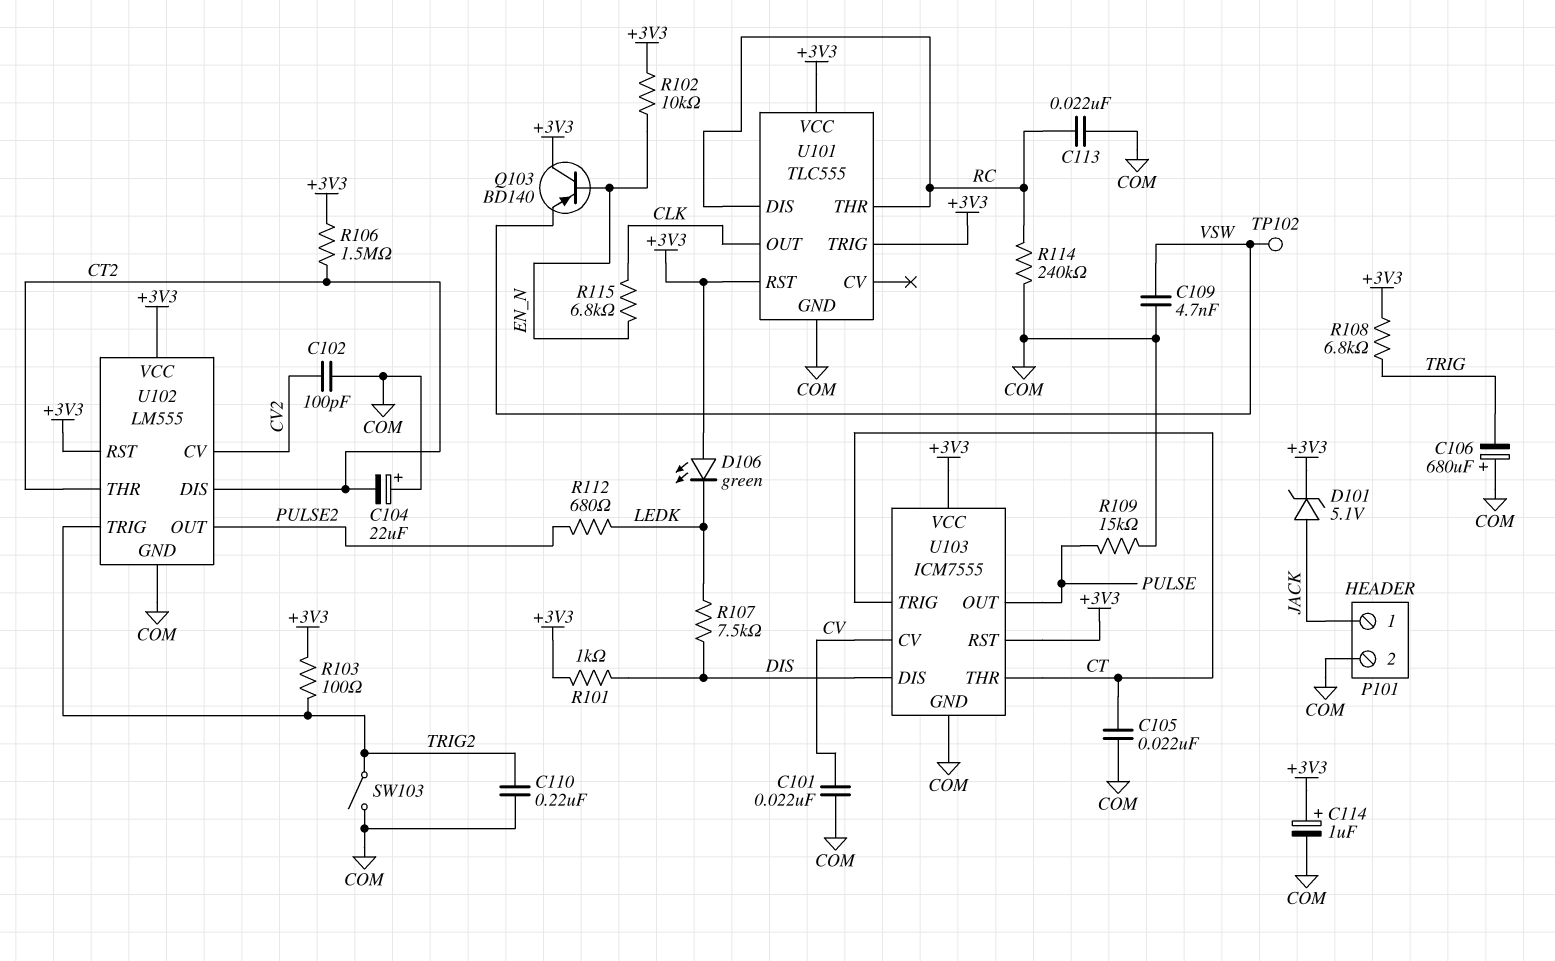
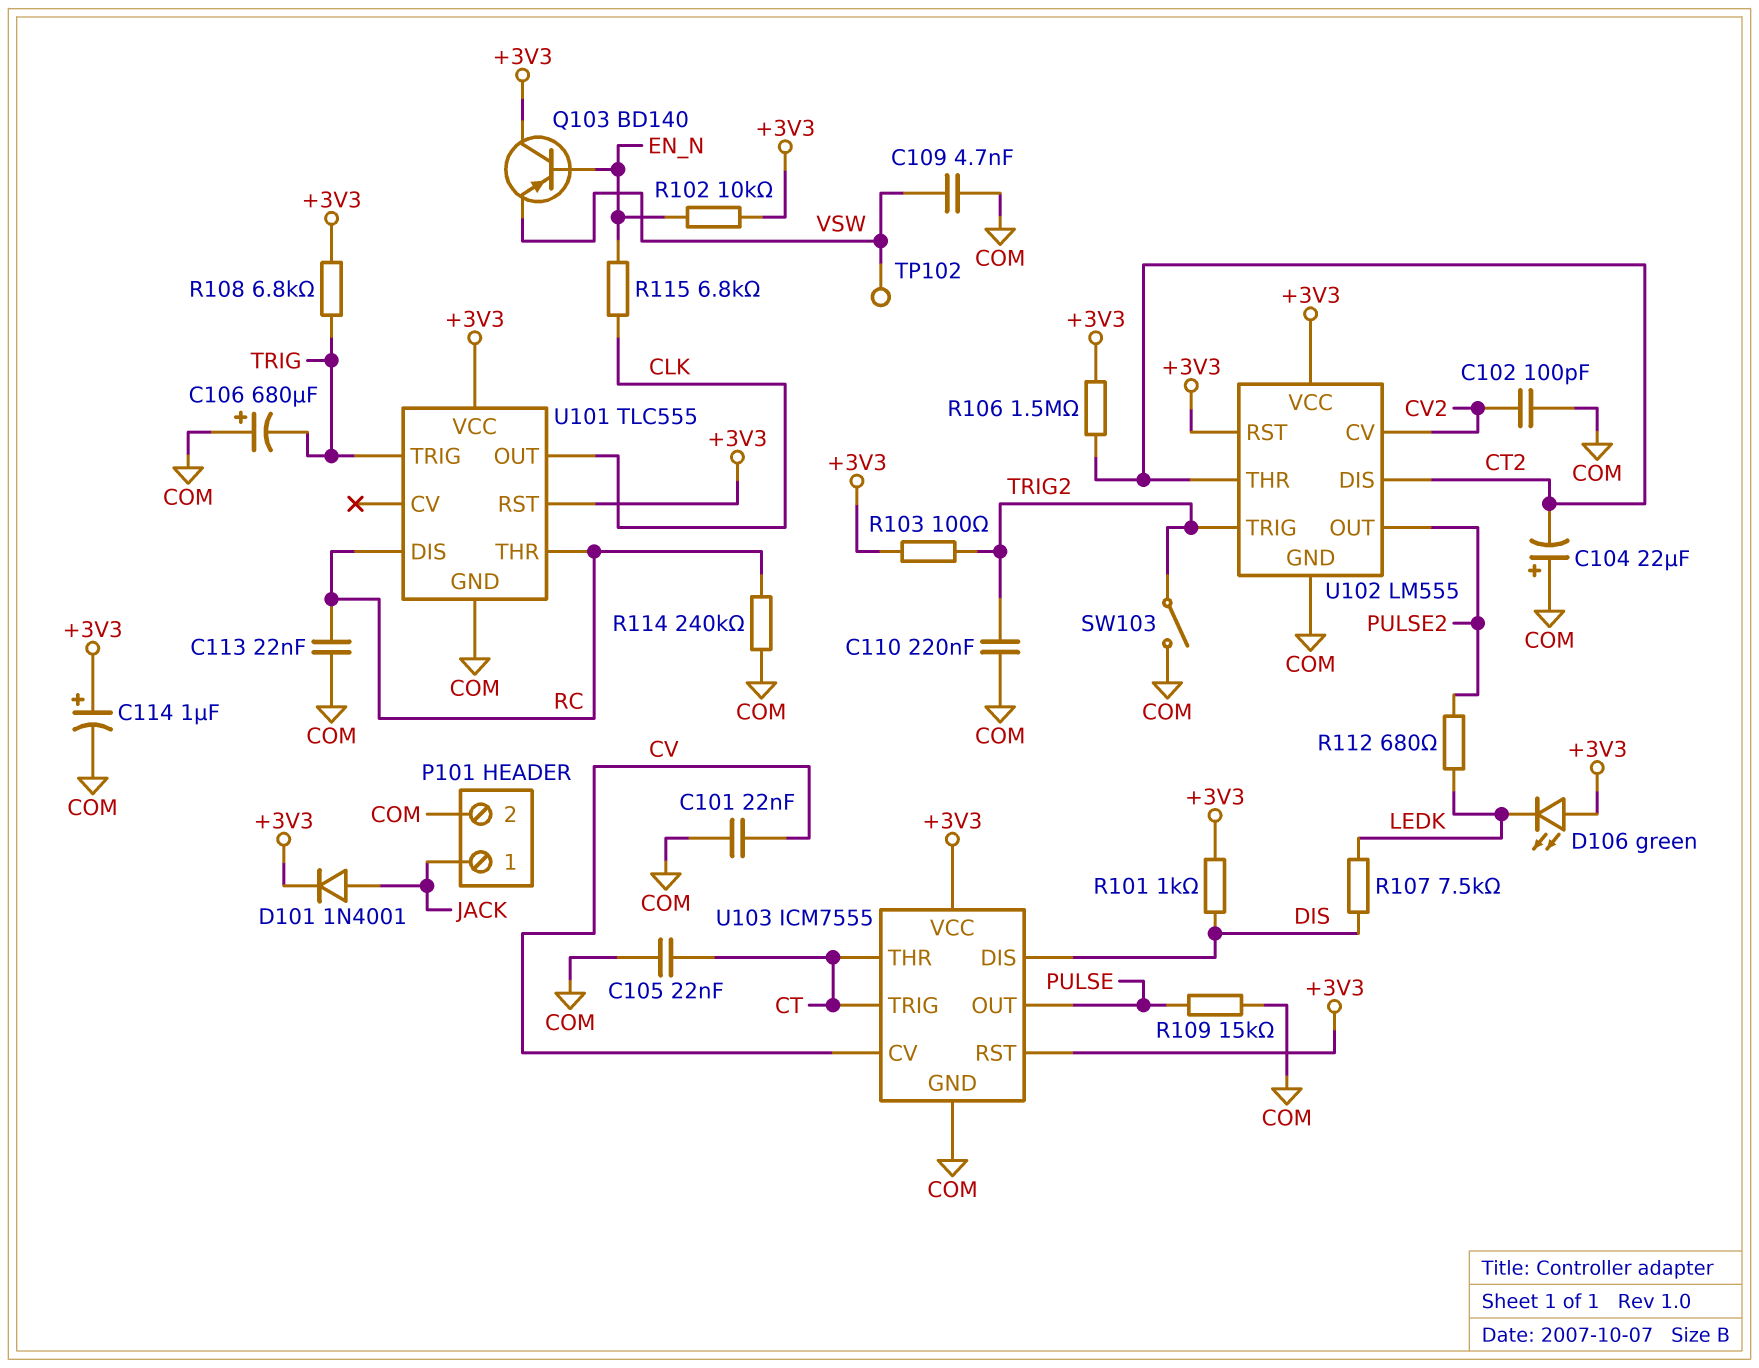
D101: zener 5.1V (A JACK, K +3V3) -> diode 1N4001 (A JACK, K +3V3)
U101 pin TRIG: +3V3 -> TRIG

